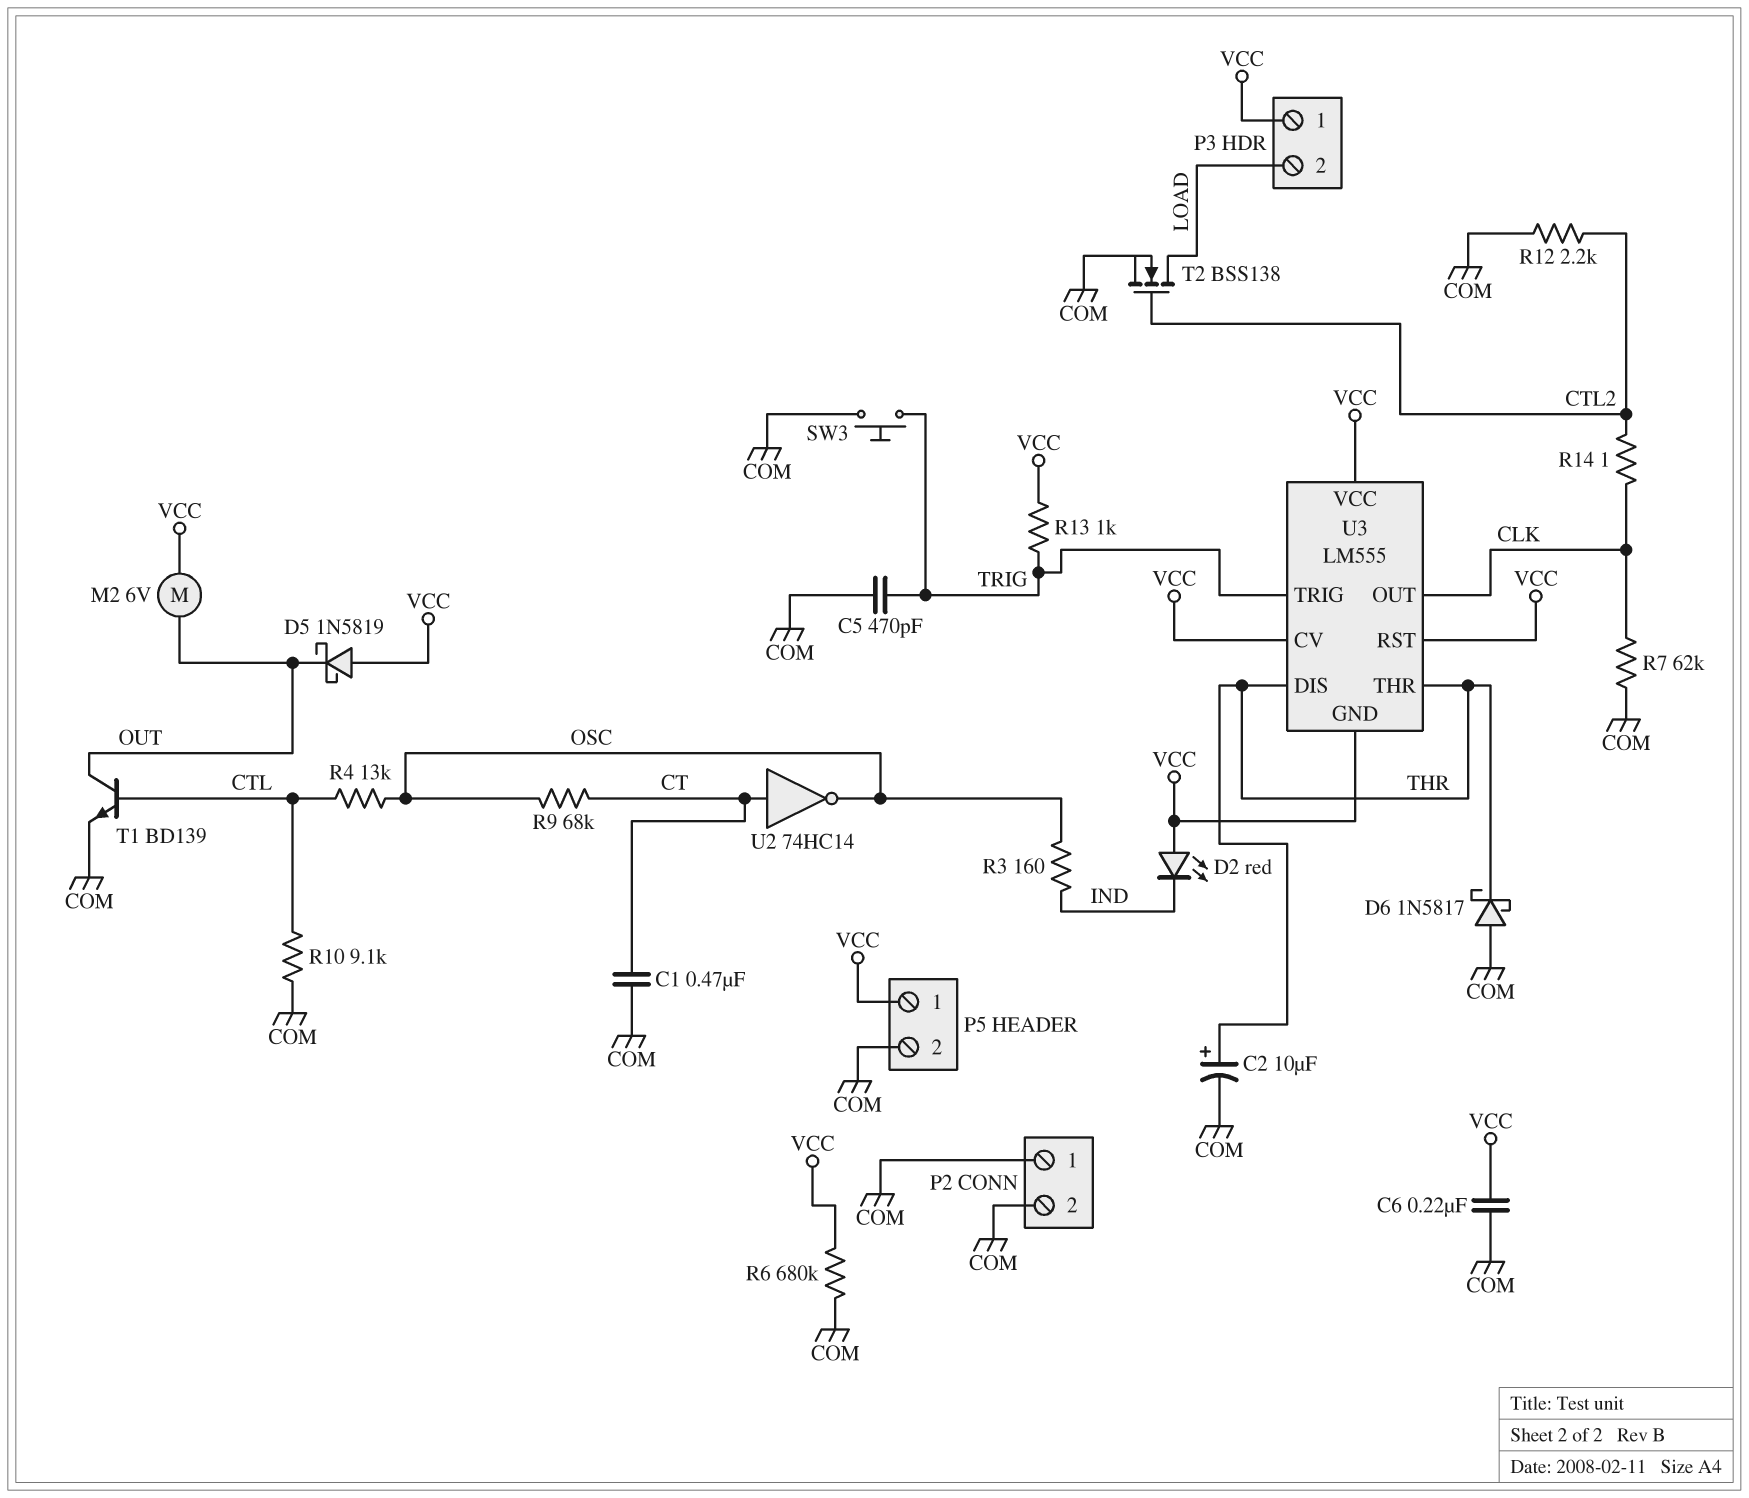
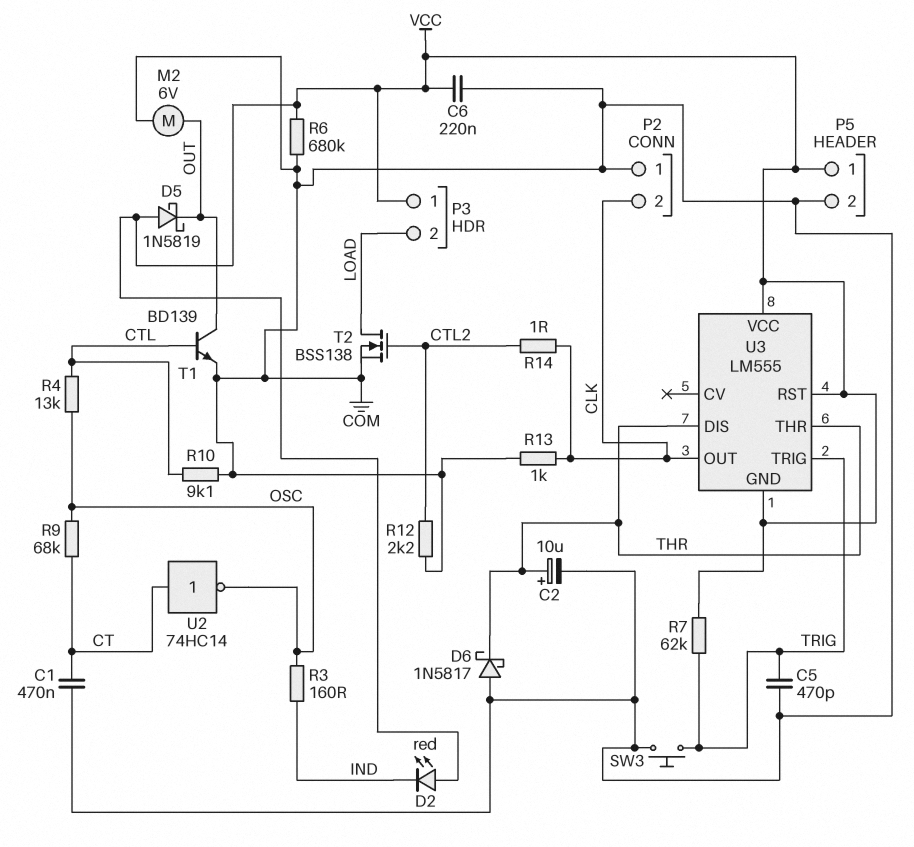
M2: motor 6V (OUT, VCC) -> motor 6V (COM, OUT)
P2 pin 2: COM -> CLK
R7: 62k (CLK, COM) -> 62k (TRIG, VCC)
R13: 1k (TRIG, VCC) -> 1k (CLK, COM)
U3 pin CV: VCC -> none

